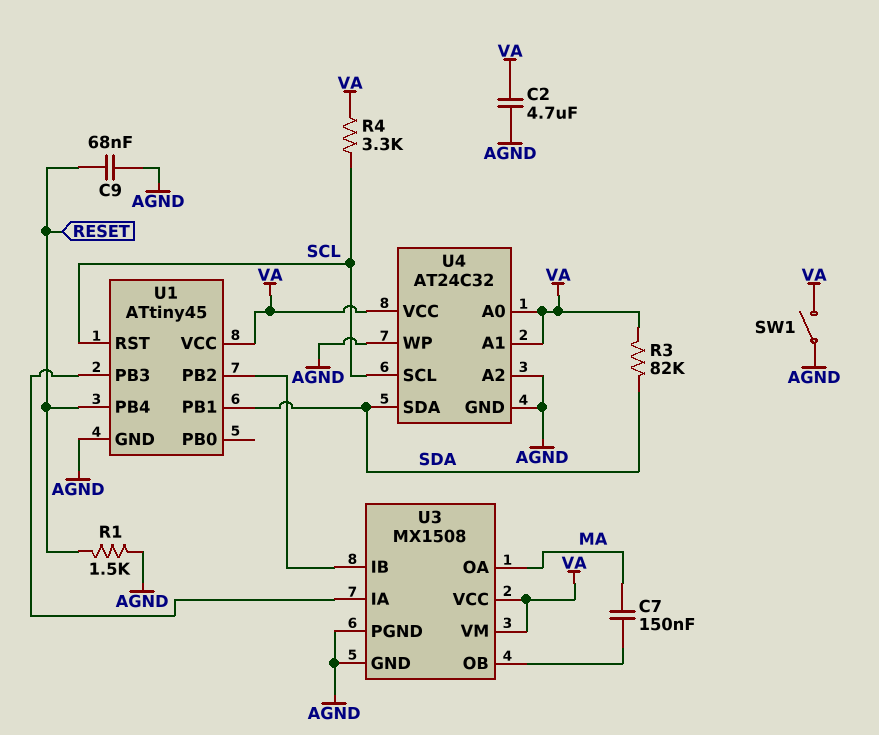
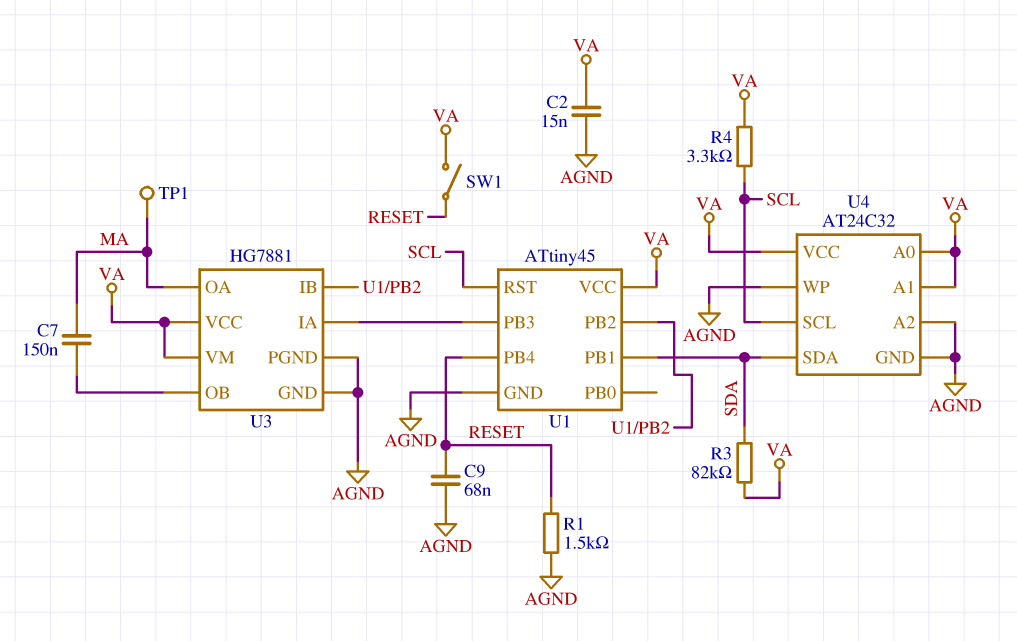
C2: 4.7uF (AGND, VA) -> 15nF (AGND, VA)
SW1: switch (AGND, VA) -> switch (RESET, VA)
TP1: none -> test point (MA)
U3: MX1508 -> HG7881

